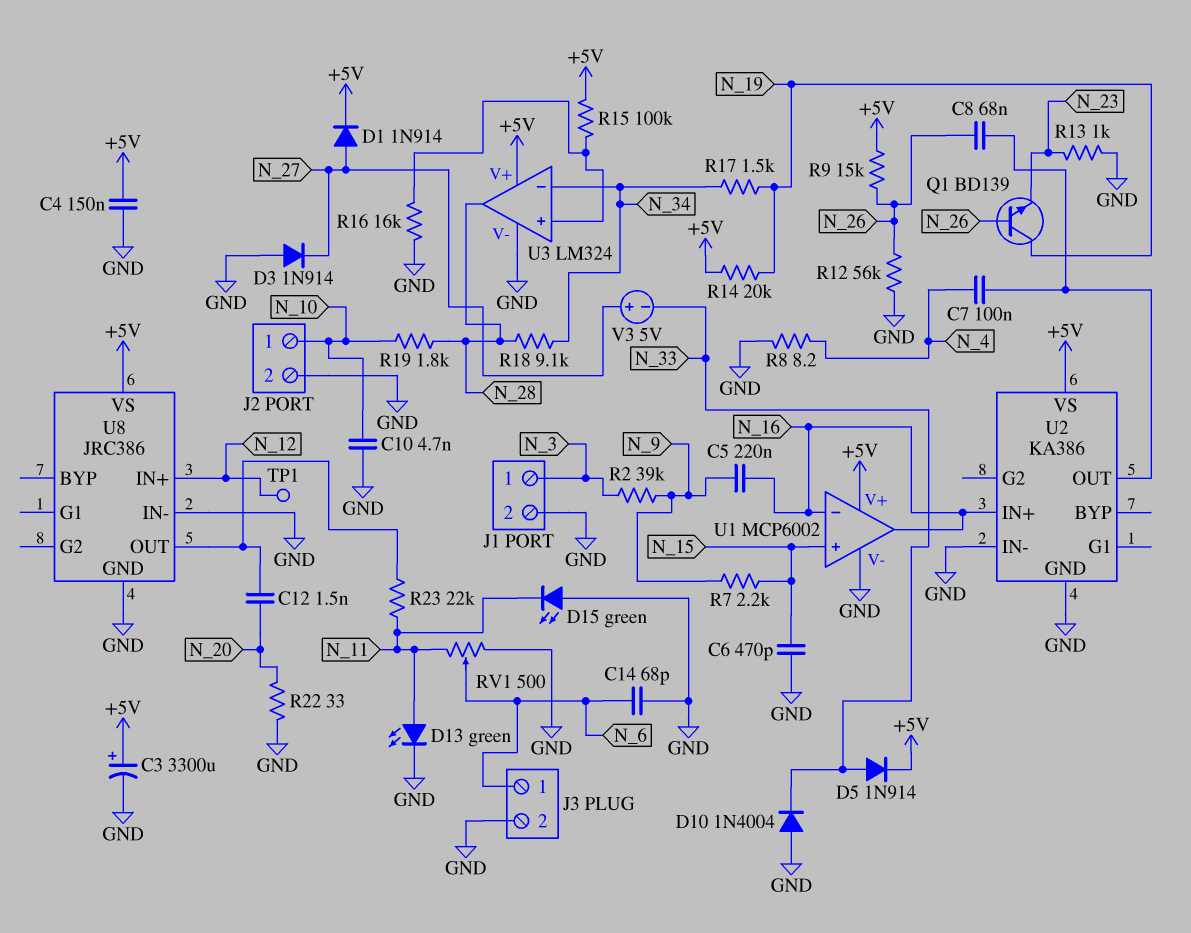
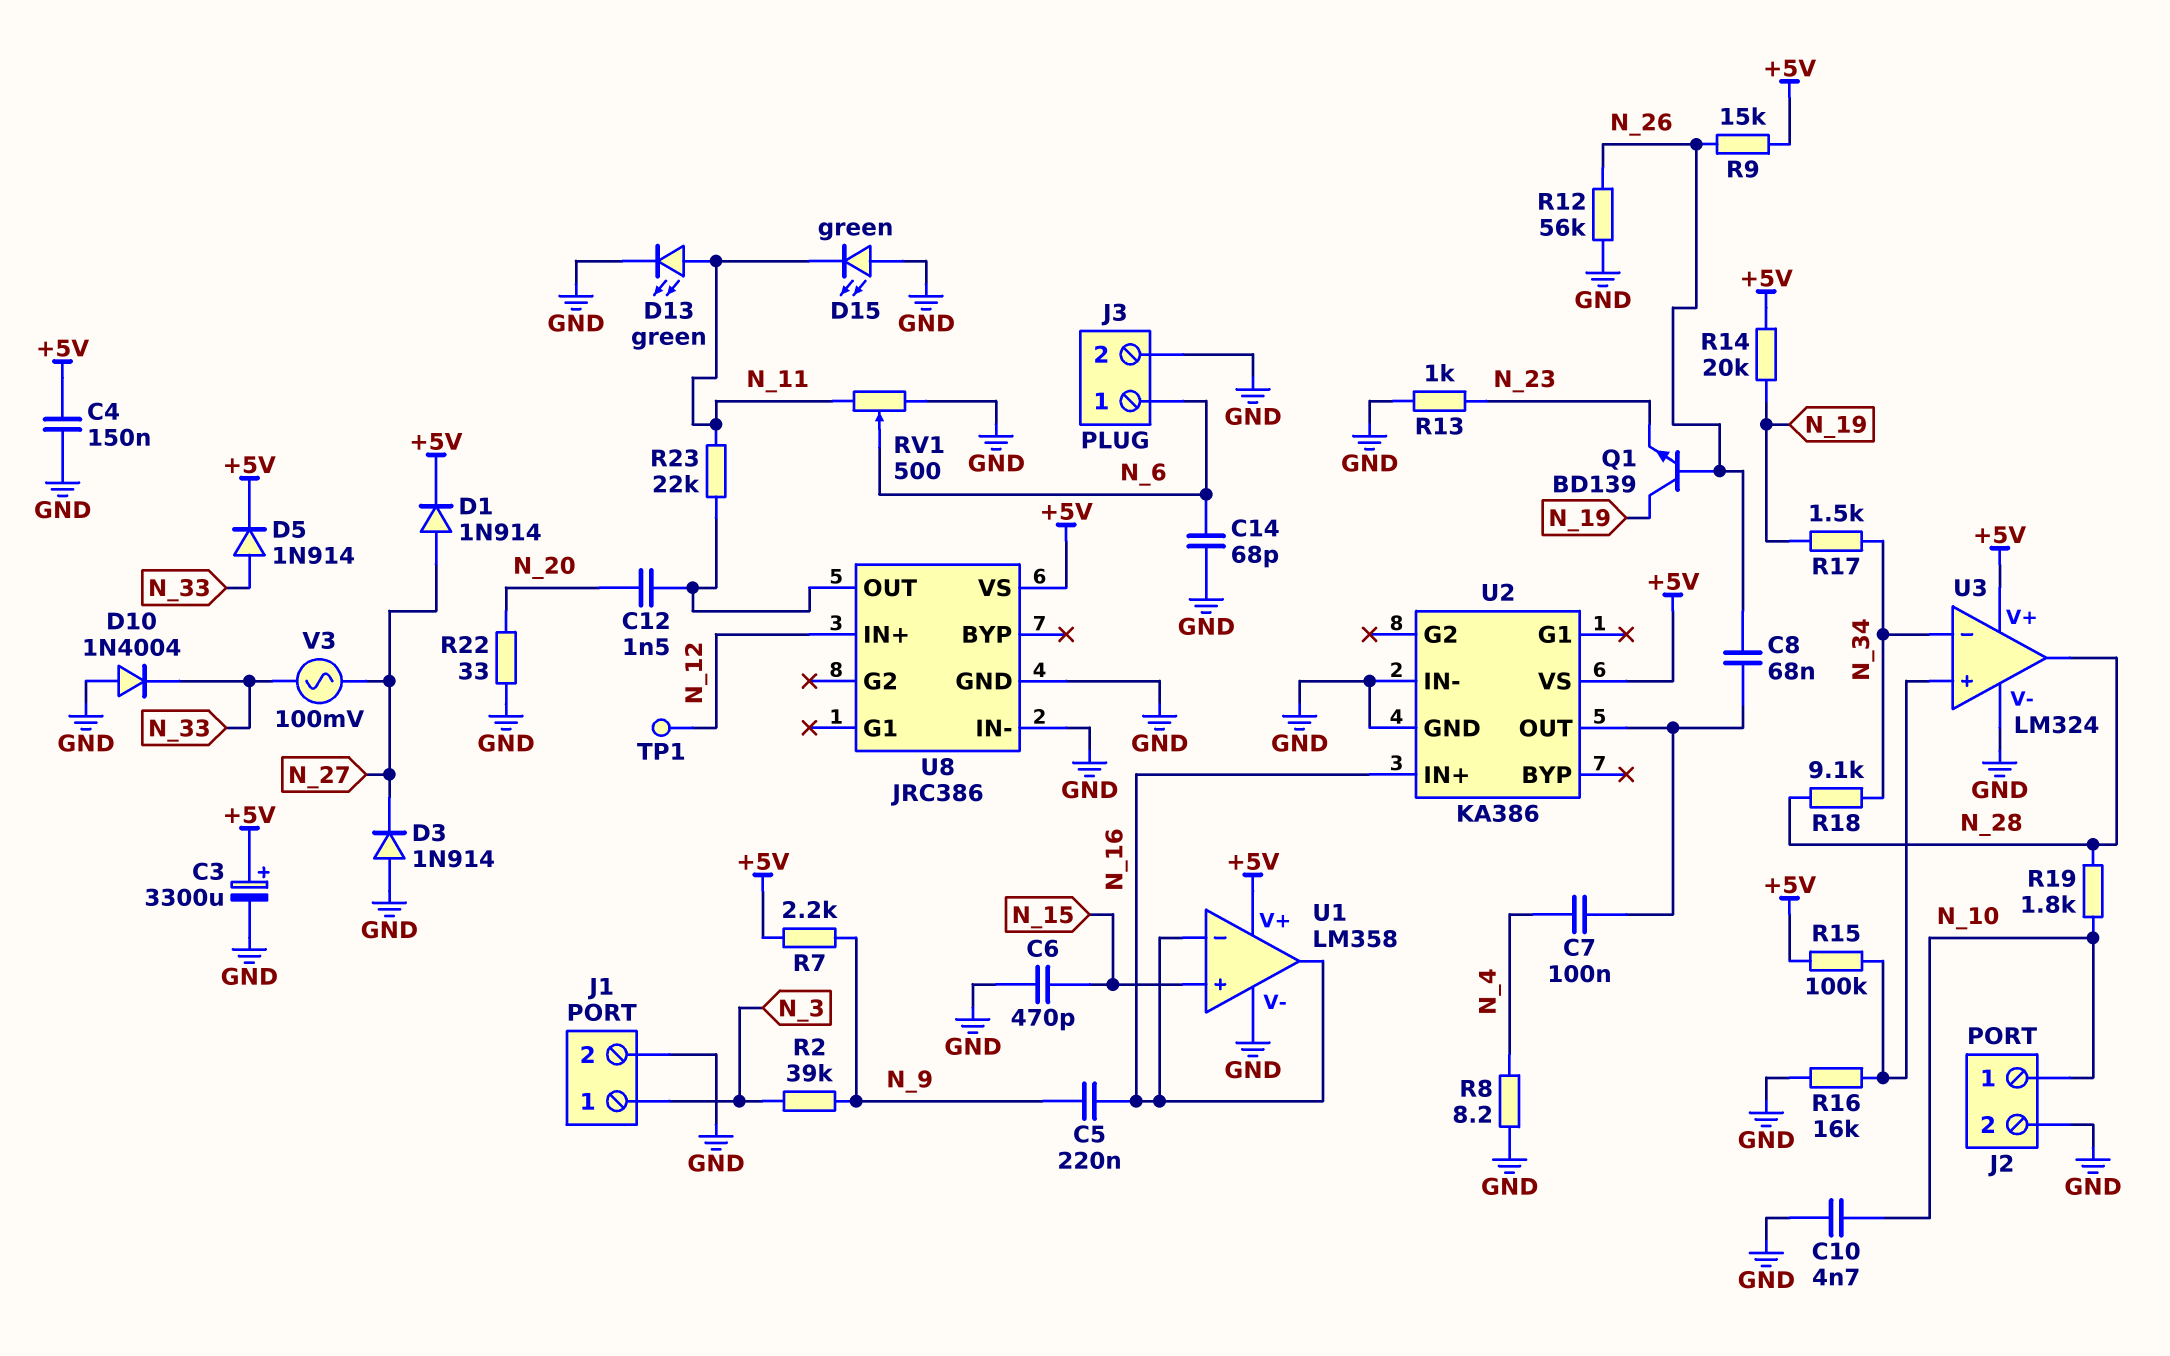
R7: 2.2k (N_9, N_15) -> 2.2k (+5V, N_9)
U1: MCP6002 -> LM358
V3: 5V (plus N_27, minus N_33) -> AC 100mV (N_27, N_33)

